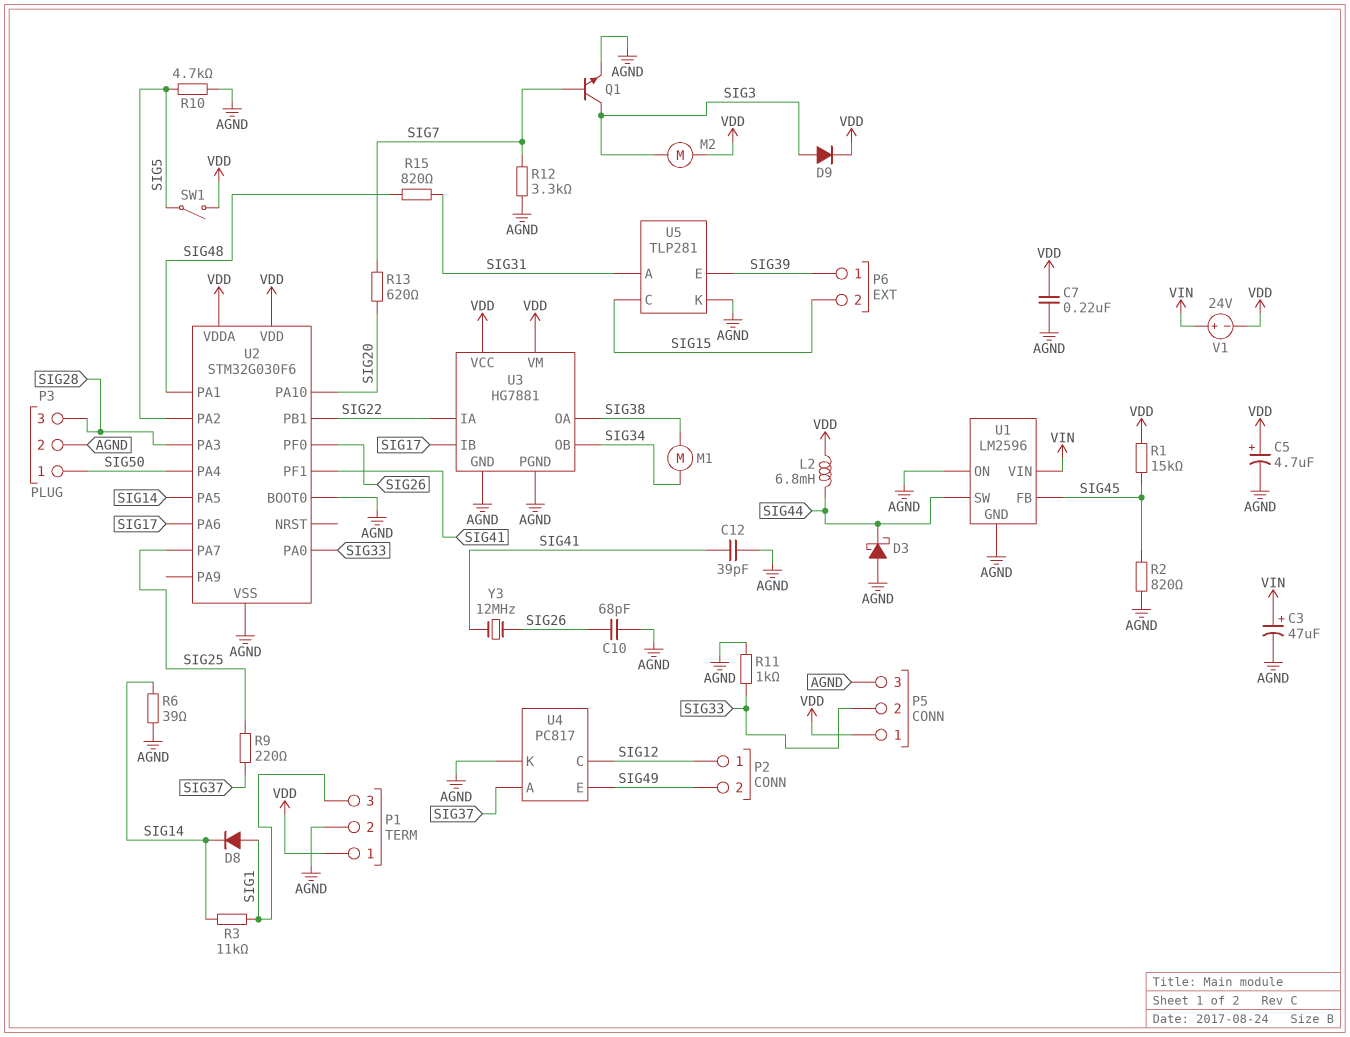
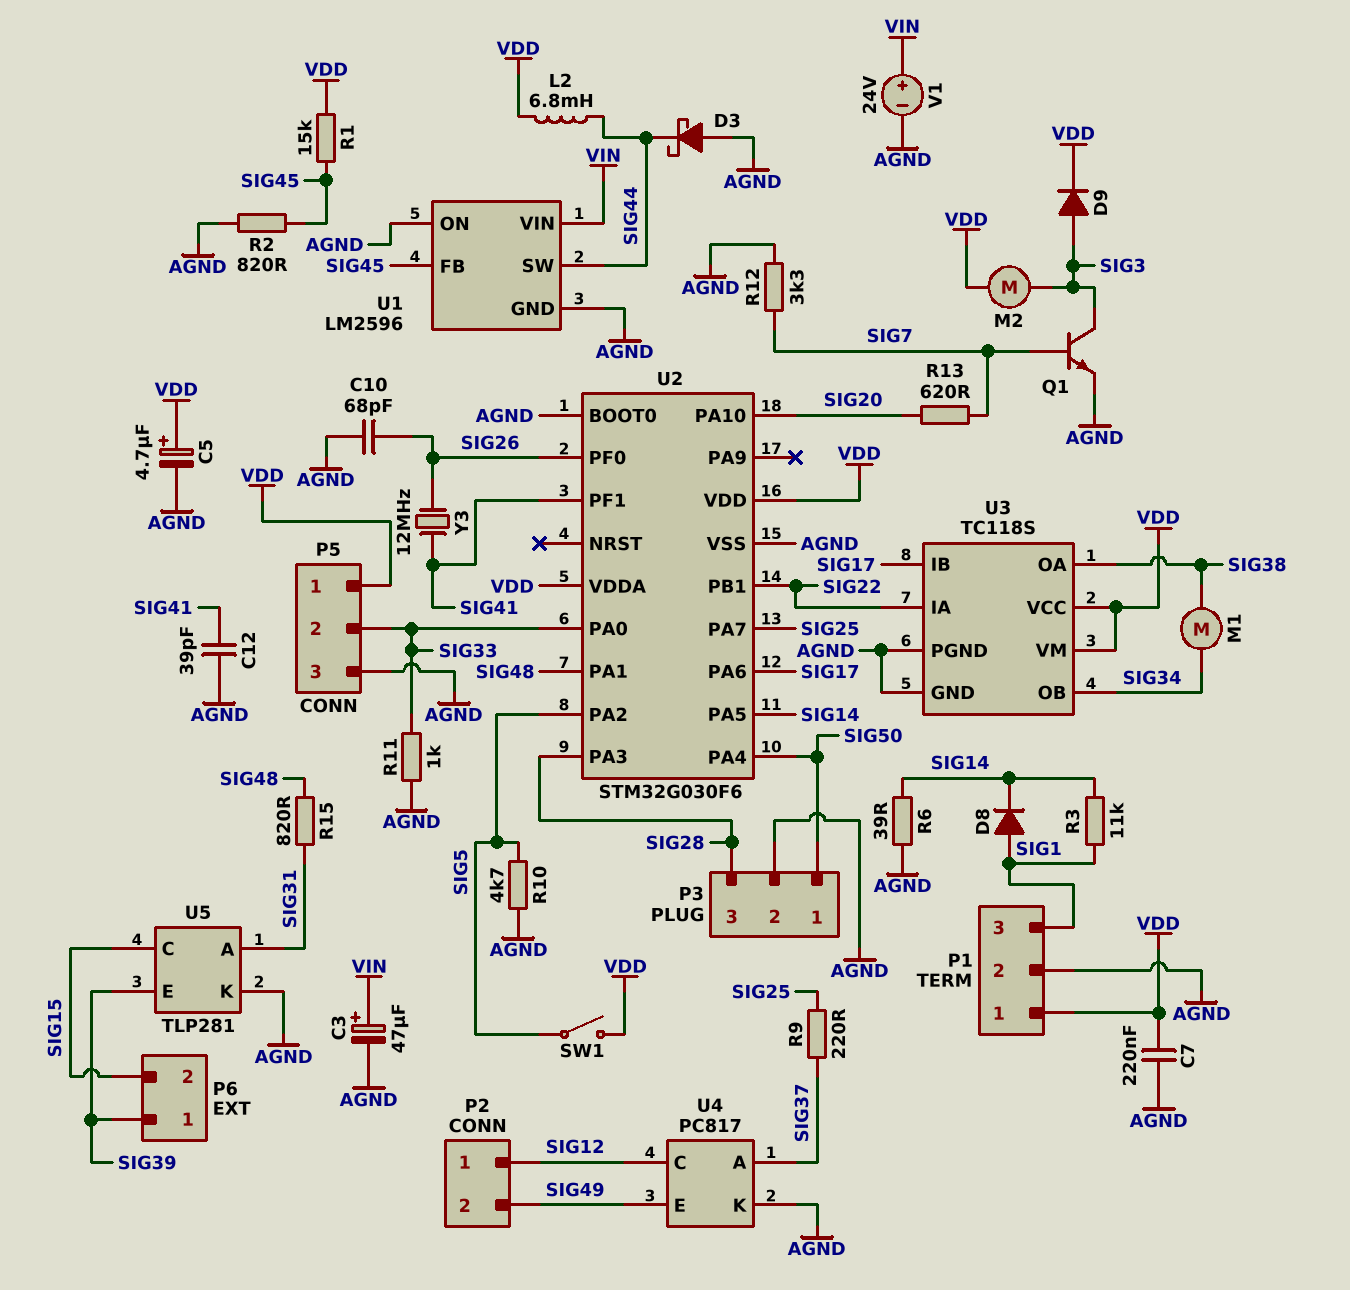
U3: HG7881 -> TC118S
V1: 24V (plus VIN, minus VDD) -> 24V (plus VIN, minus AGND)

